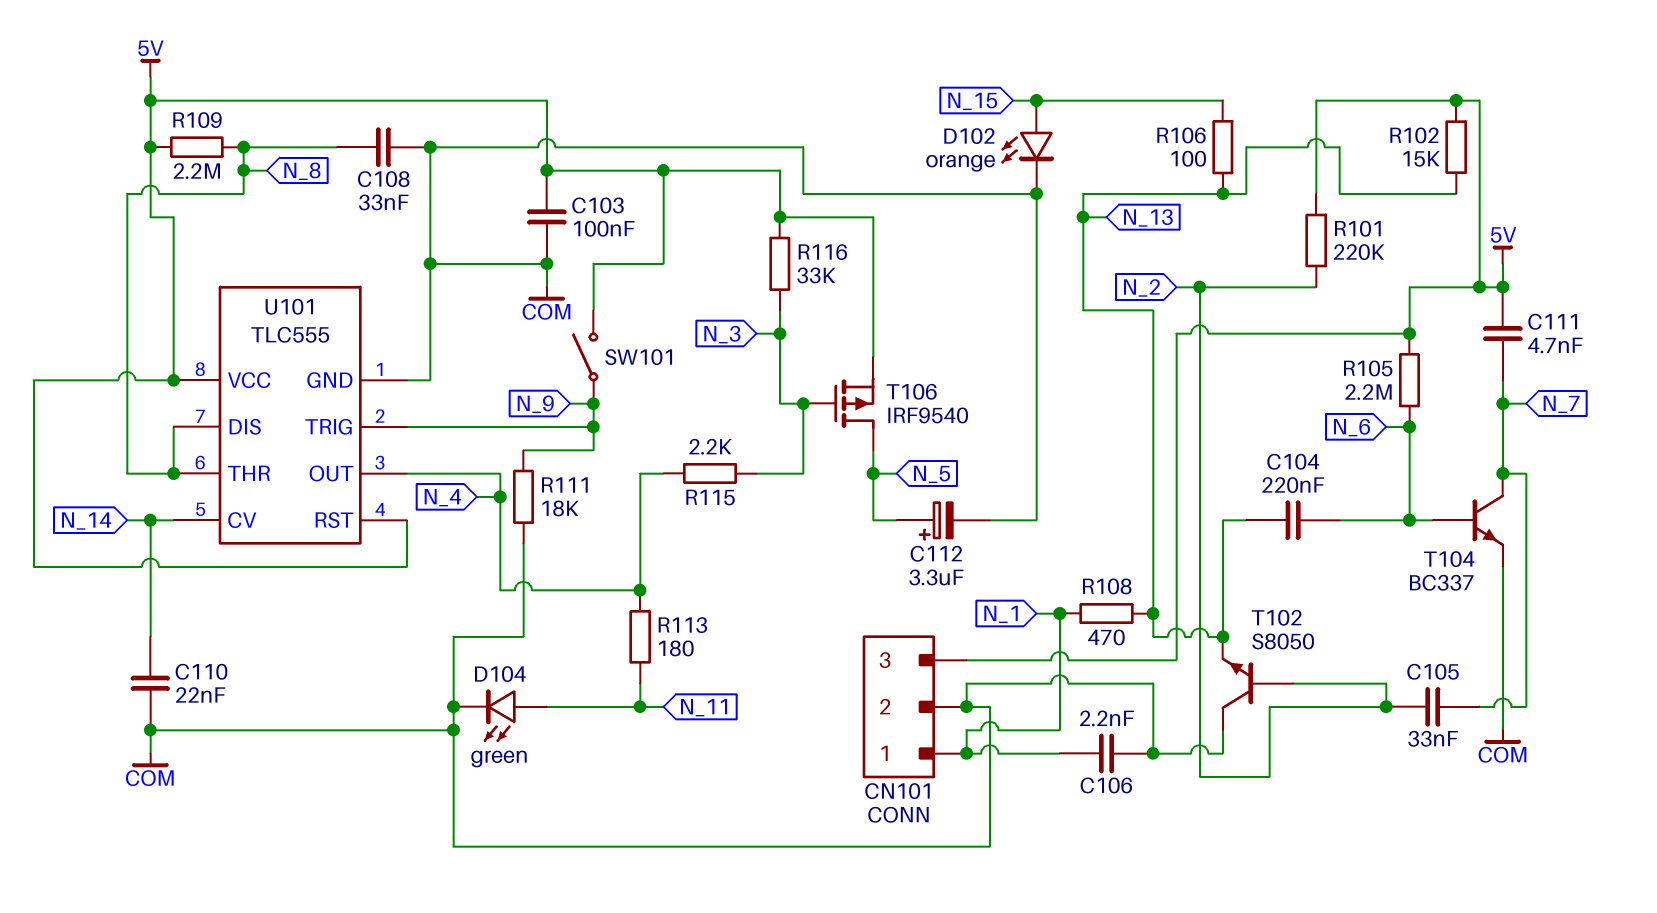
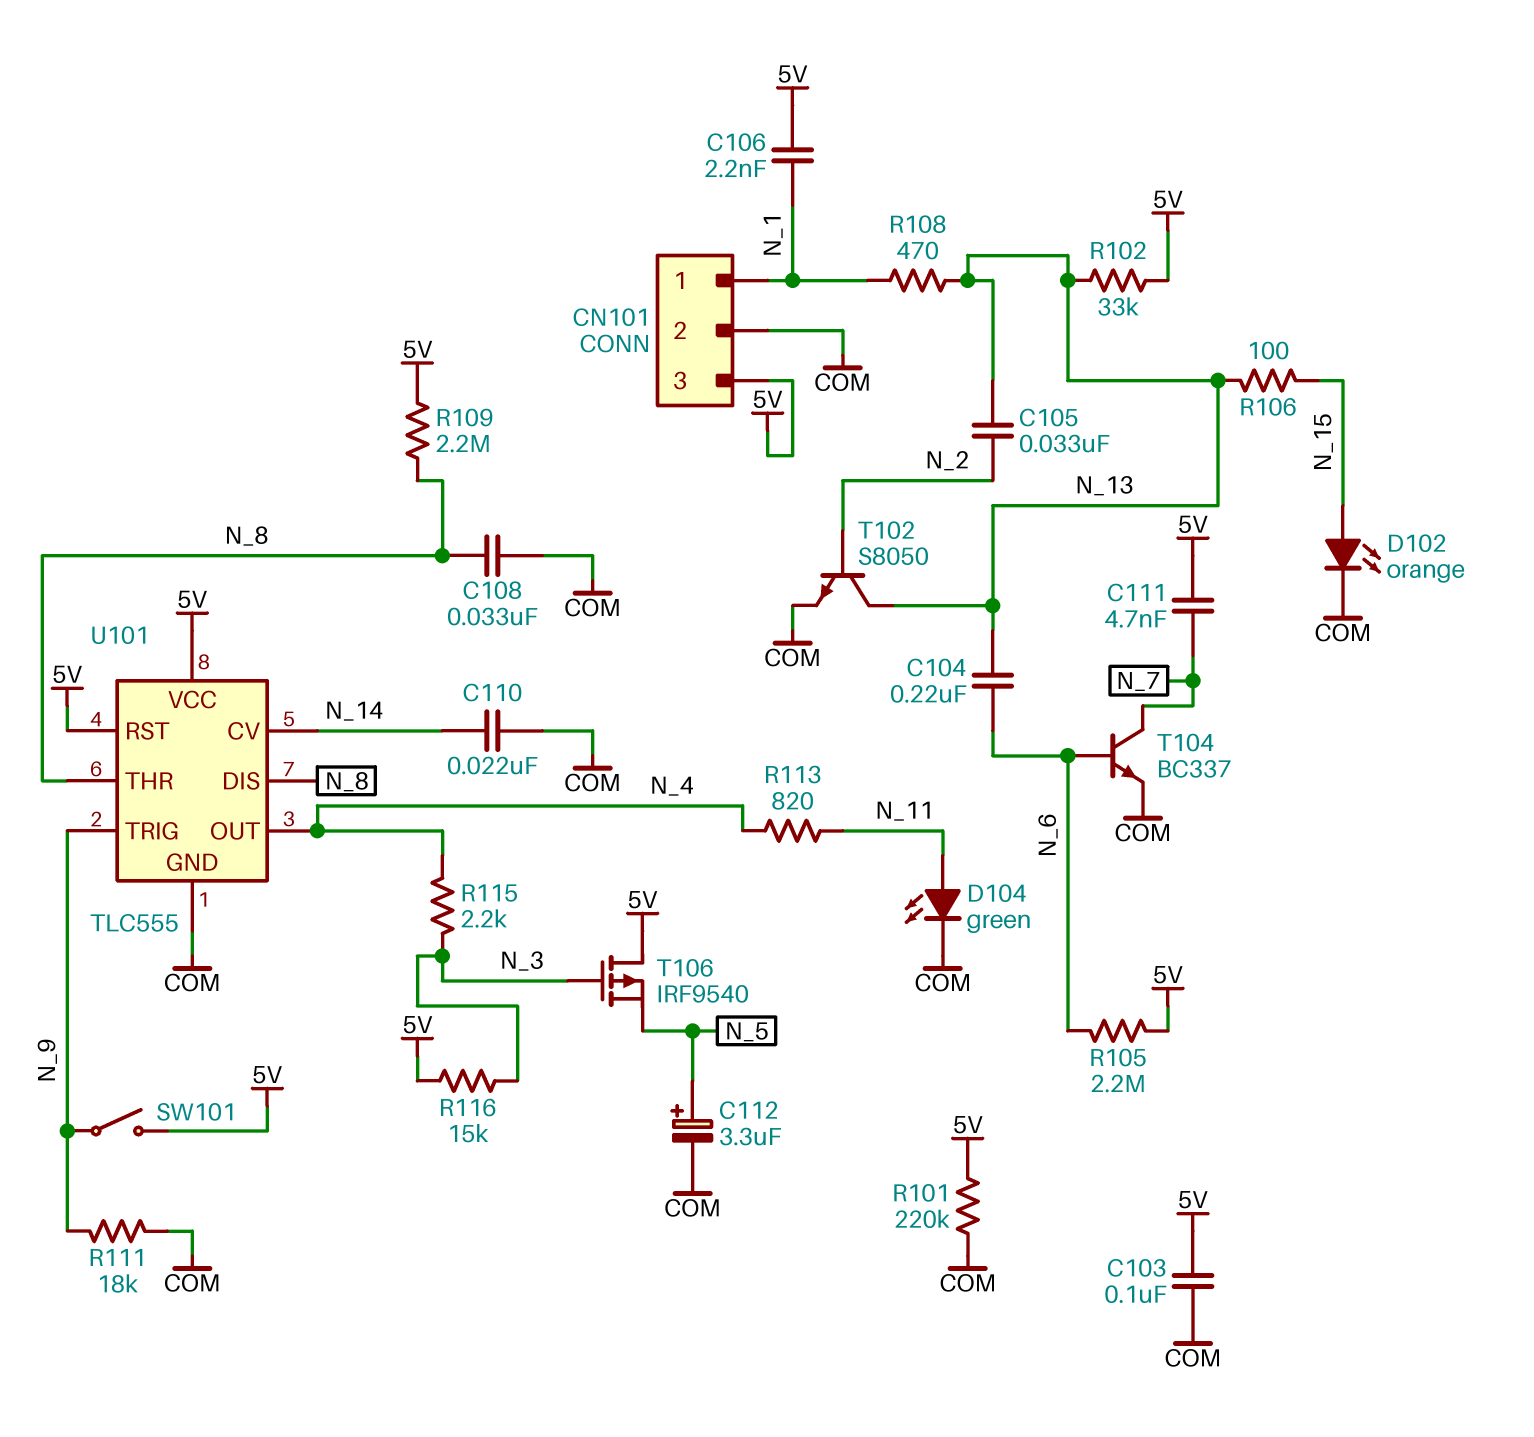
C105: 33nF (N_2, N_7) -> 33nF (N_2, N_13)
C106: 2.2nF (COM, N_1) -> 2.2nF (5V, N_1)
R101: 220k (5V, N_2) -> 220k (5V, COM)
R102: 15k (5V, N_13) -> 33k (5V, N_13)
R113: 180 (N_4, N_11) -> 820 (N_4, N_11)
R116: 33k (5V, N_3) -> 15k (5V, N_3)
T102: NPN S8050 (B N_2, C COM, E N_13) -> NPN S8050 (B N_2, C N_13, E COM)
T106: PMOS IRF9540 (G N_3, D N_5, S 5V) -> PMOS IRF9540 (G N_3, D 5V, S N_5)

